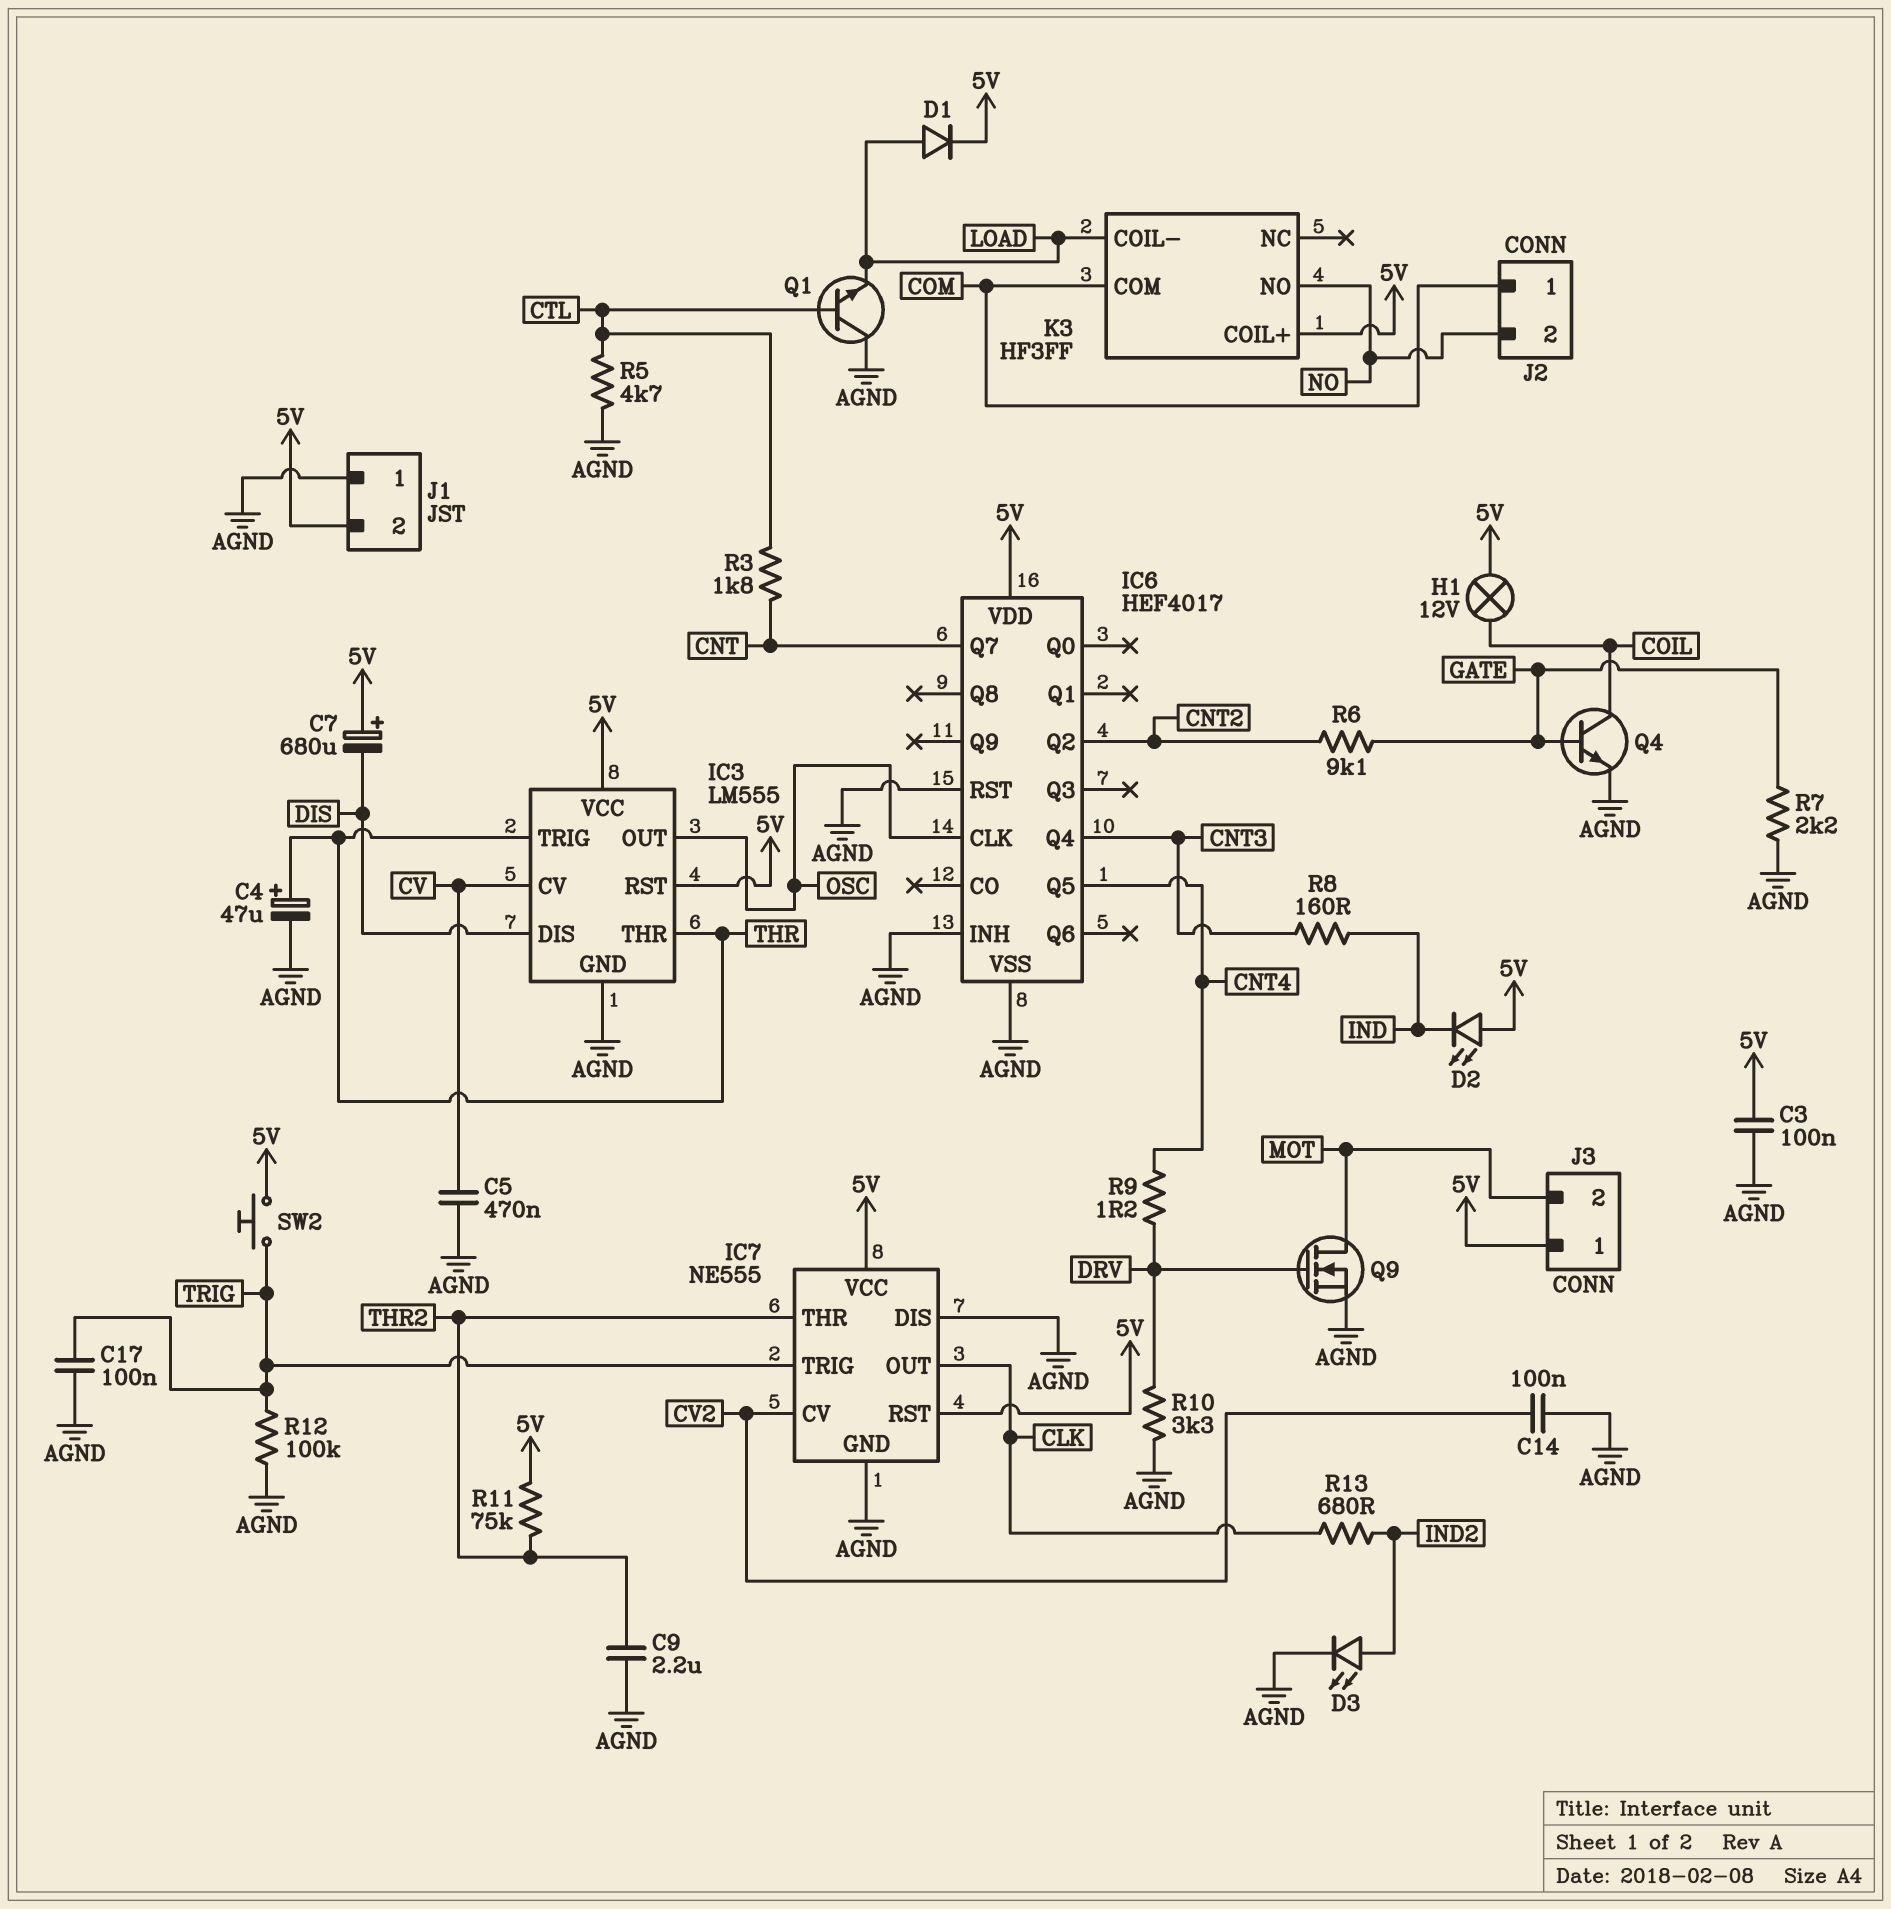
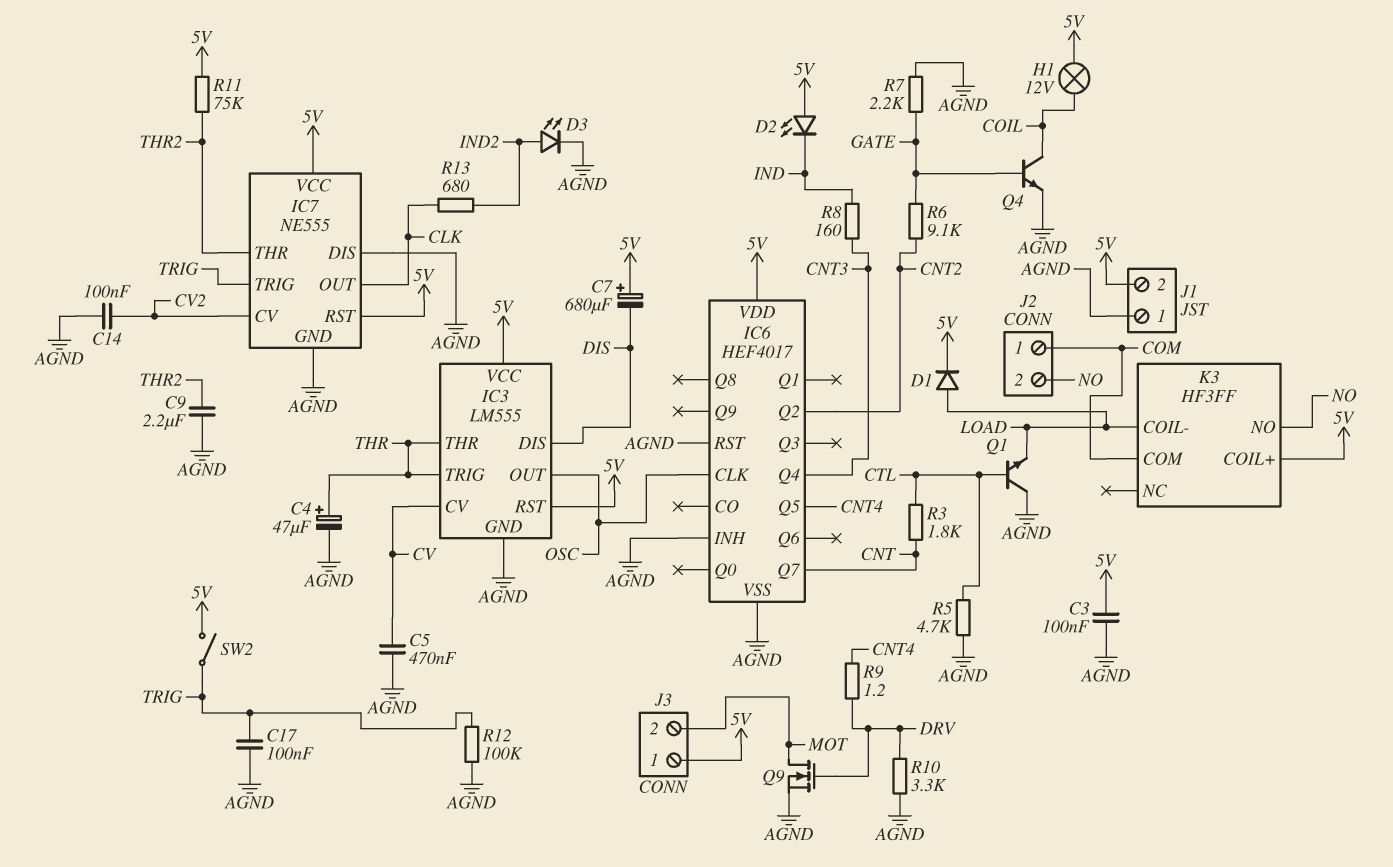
SW2: button (5V, TRIG) -> switch (5V, TRIG)

